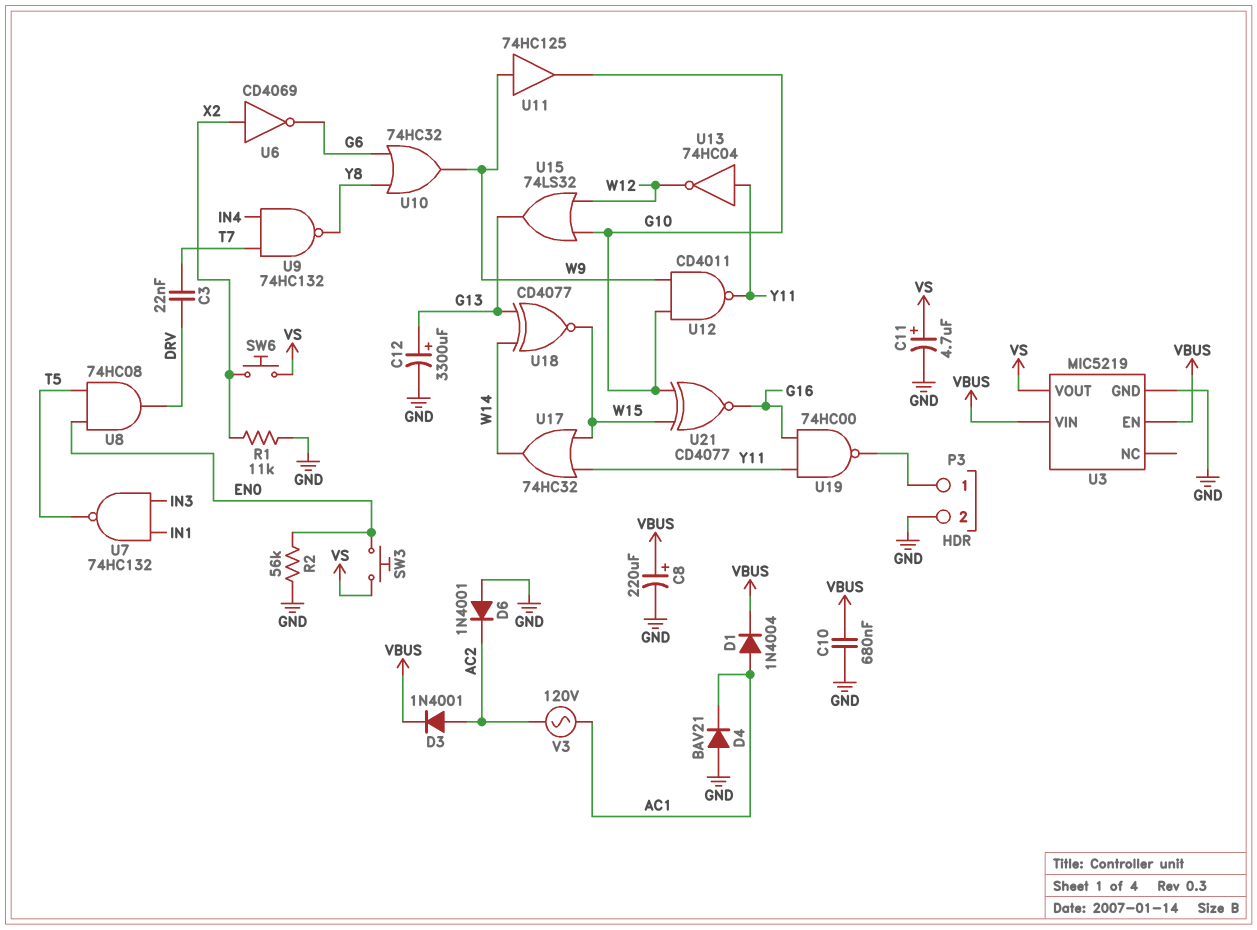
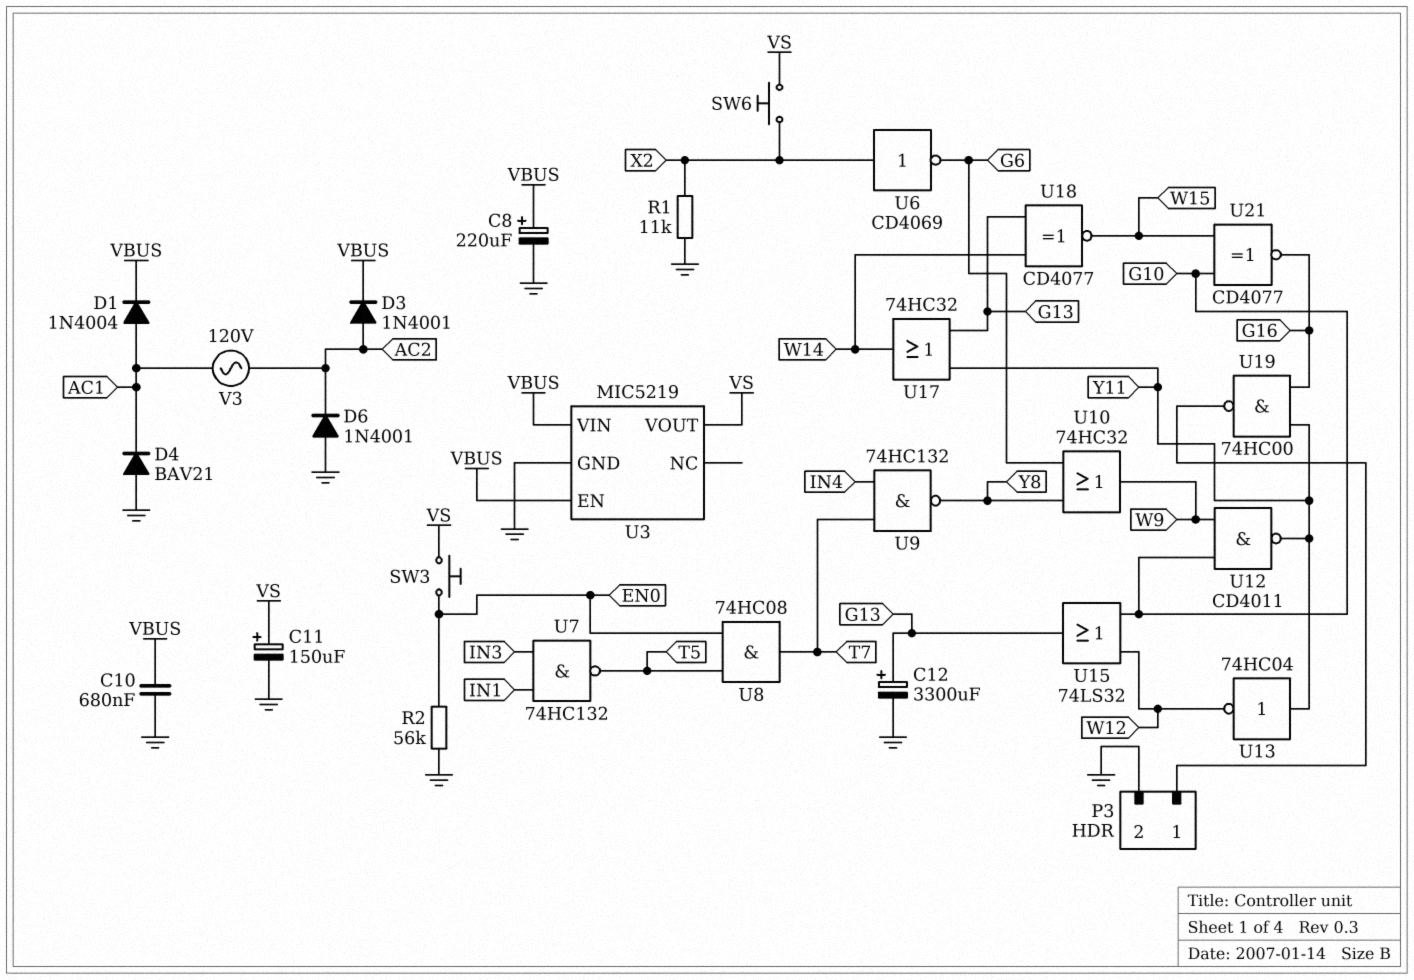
C3: 22nF (DRV, T7) -> none
C11: 4.7uF (plus VS, minus GND) -> 150uF (plus VS, minus GND)
U8: AND 74HC08 (in EN0, in T5, out DRV) -> AND 74HC08 (in EN0, in T5, out T7)
U11: buffer 74HC125 (in W9, out G10) -> none
U17: OR 74HC32 (in W15, in Y11, out W14) -> OR 74HC32 (in G13, in Y11, out W14)

